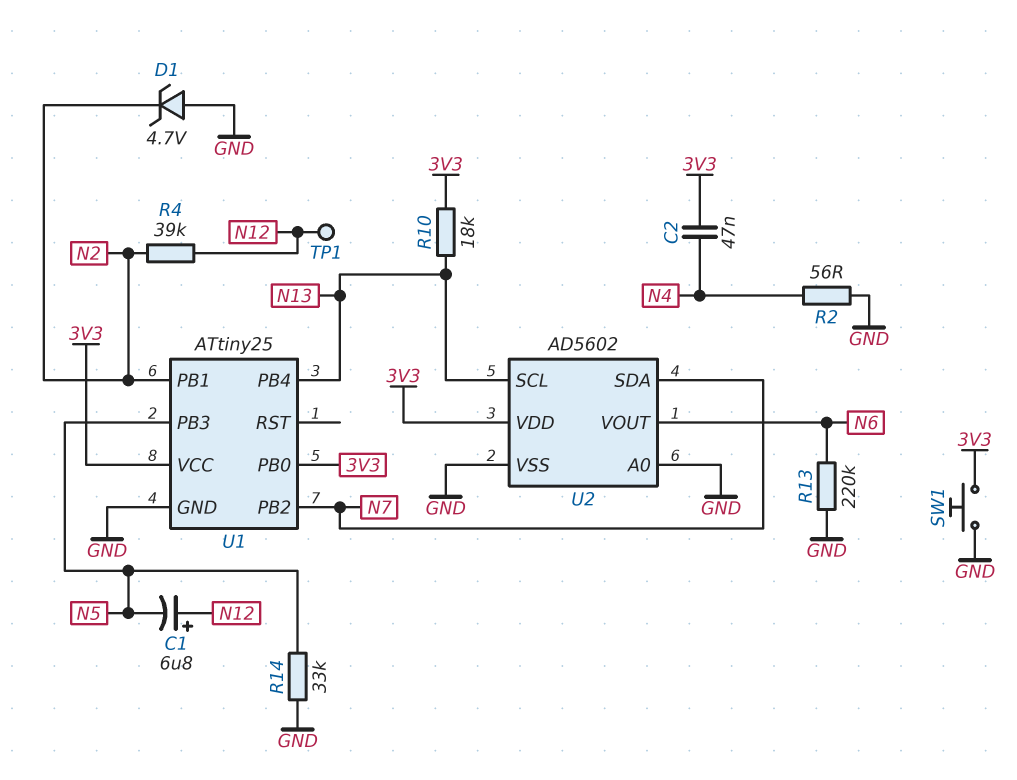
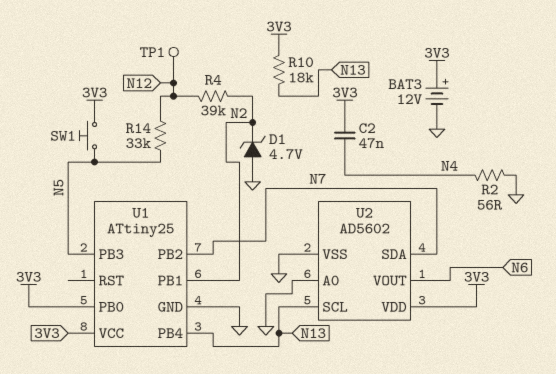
BAT3: none -> 12V (plus 3V3, minus GND)
C1: 6.8uF (plus N12, minus N5) -> none
R13: 220k (GND, N6) -> none
R14: 33k (GND, N5) -> 33k (N5, N12)
SW1: button (3V3, GND) -> button (3V3, N5)

